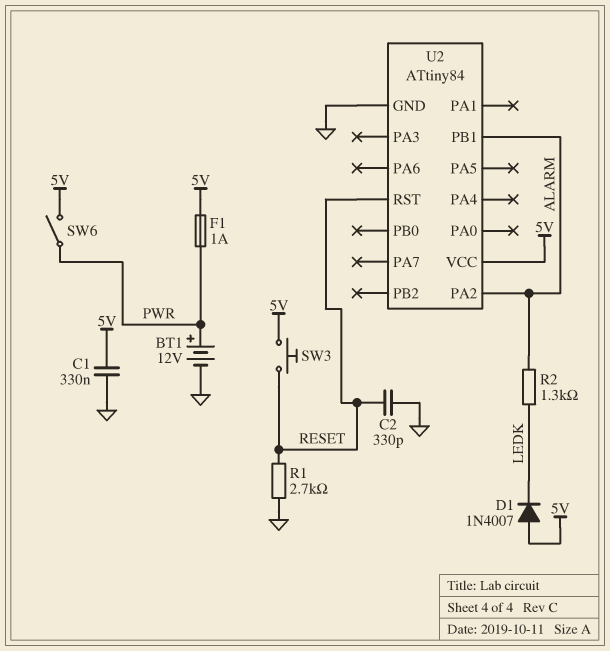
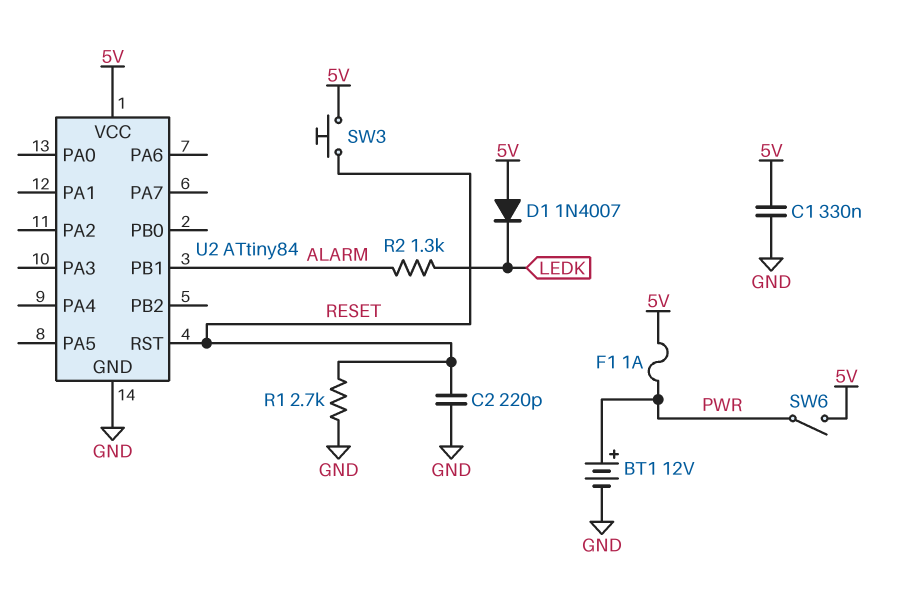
C2: 330pF (GND, RESET) -> 220pF (GND, RESET)
U2 pin PA2: ALARM -> none

